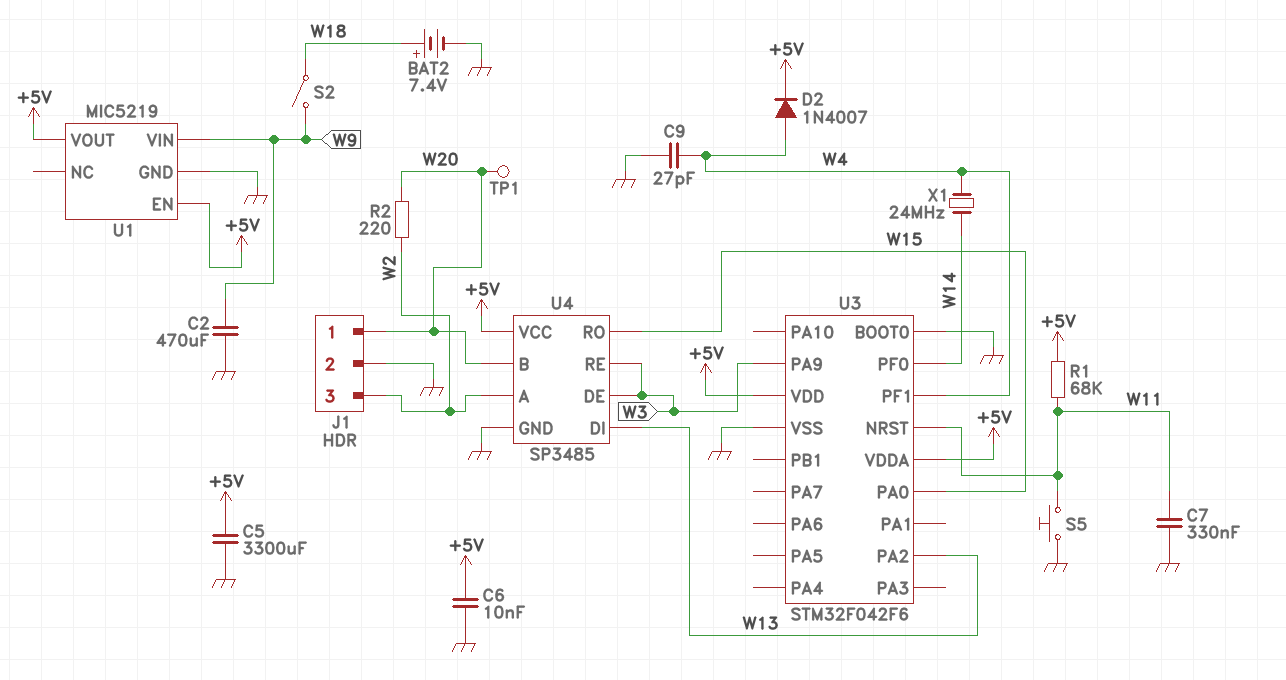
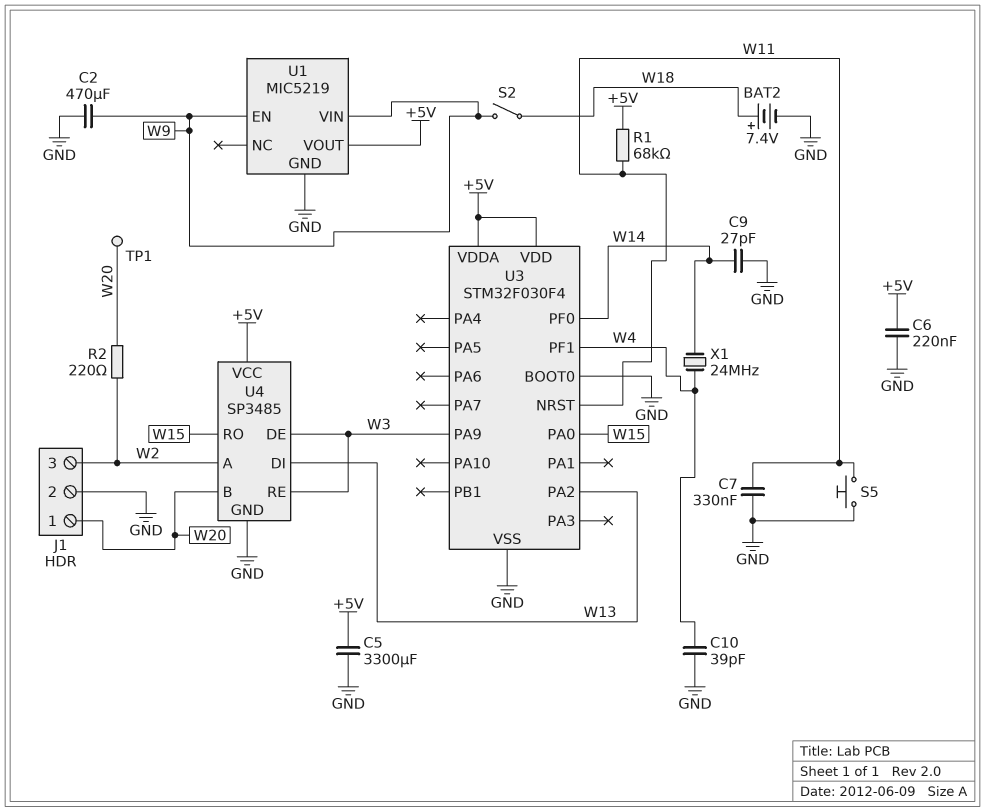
C6: 10nF (+5V, GND) -> 220nF (+5V, GND)
C9: 27pF (GND, W4) -> 27pF (GND, W14)
C10: none -> 39pF (GND, W4)
D2: diode 1N4007 (A W4, K +5V) -> none
U1 pin EN: +5V -> W9
U3: STM32F042F6 -> STM32F030F4

